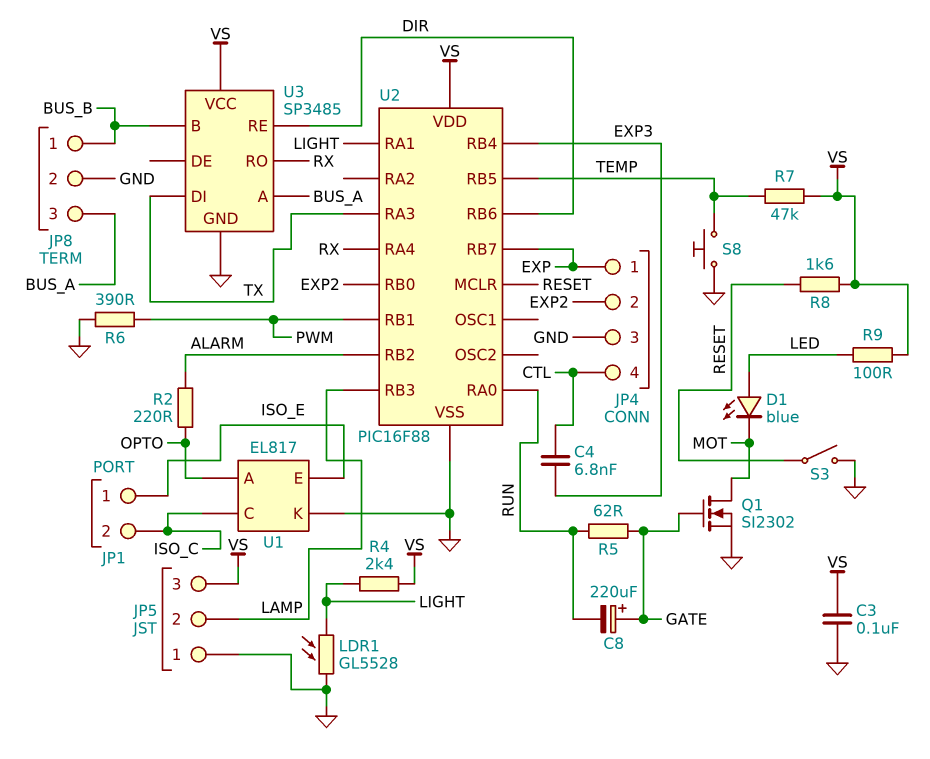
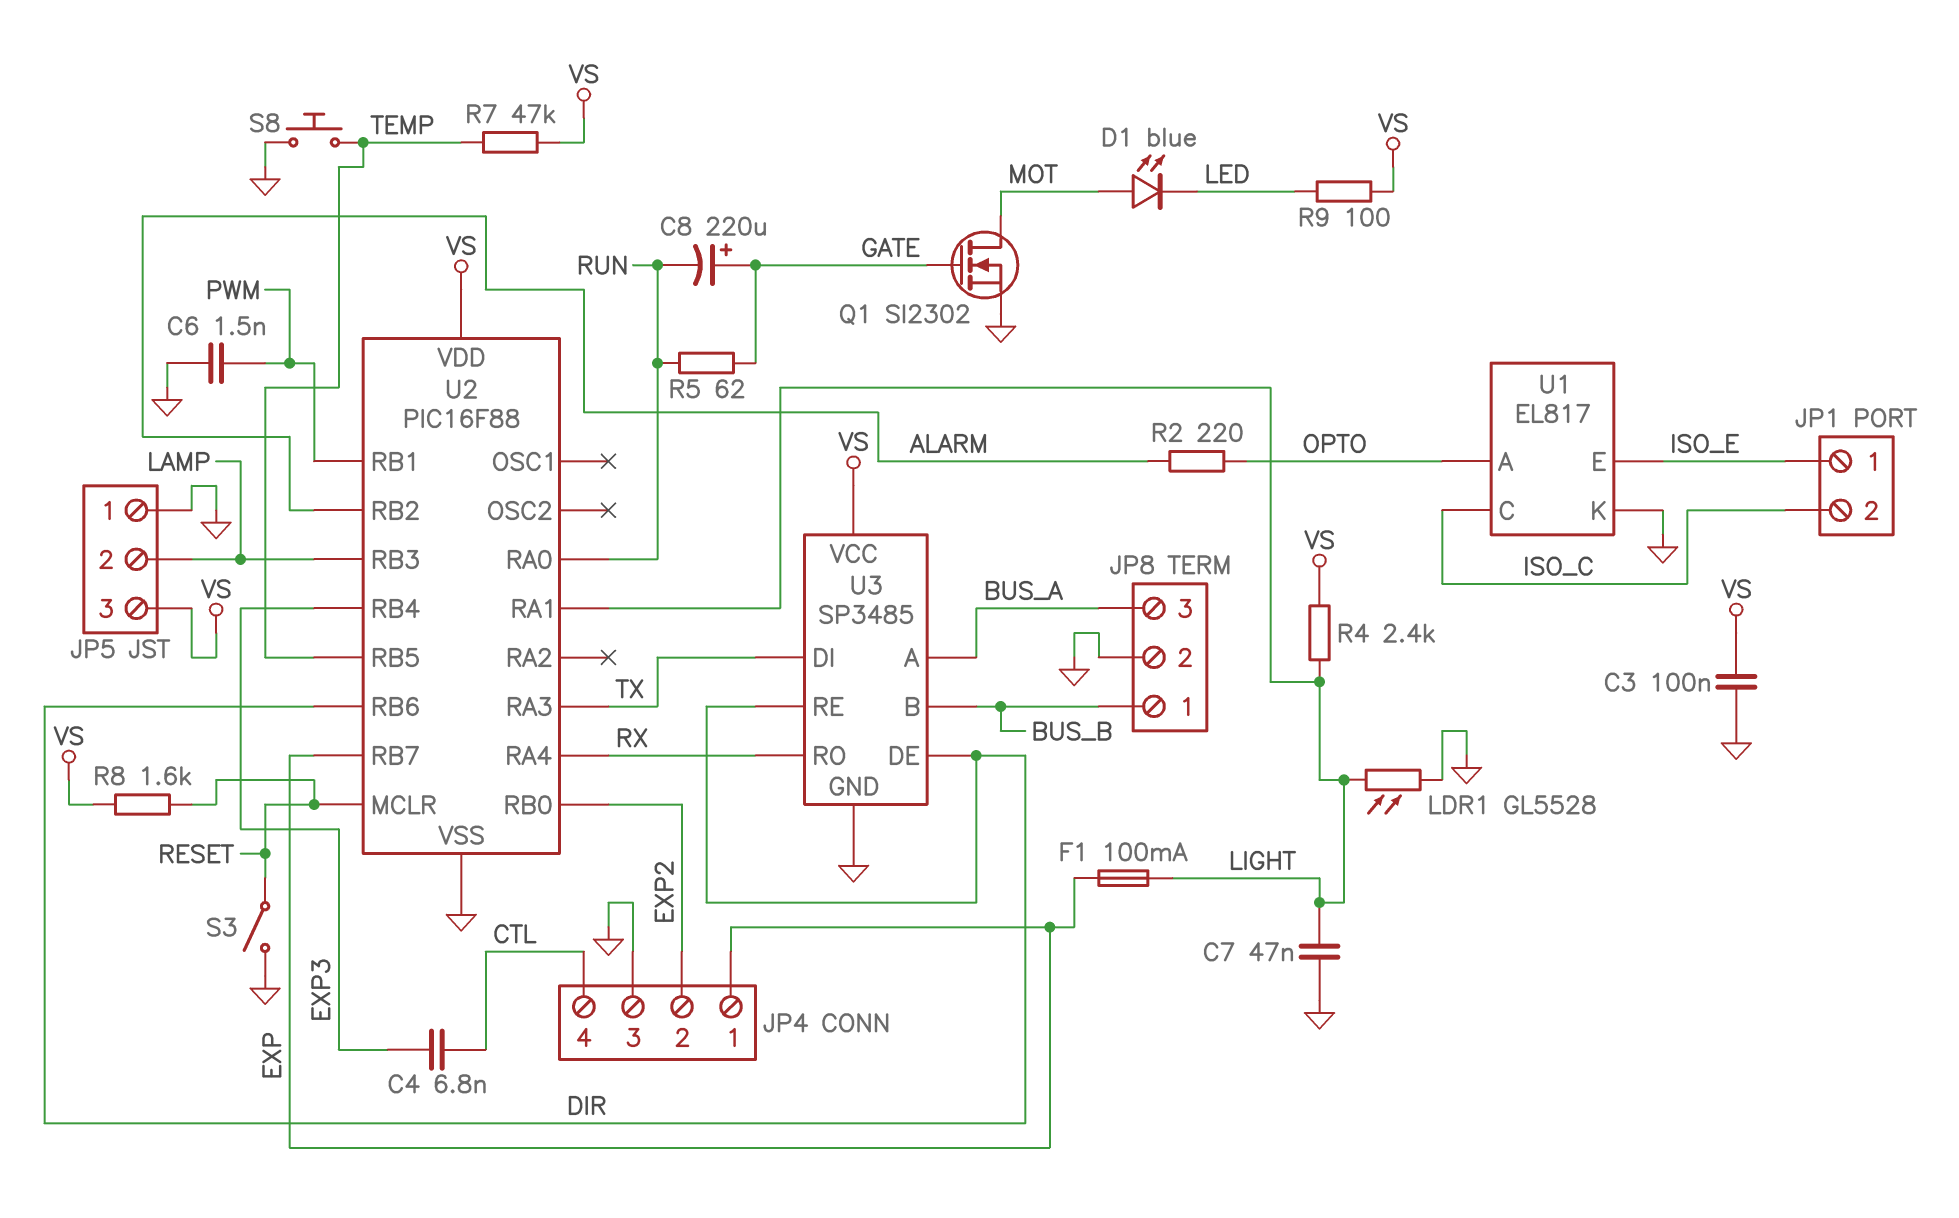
C6: none -> 1.5nF (GND, PWM)
C7: none -> 47nF (GND, LIGHT)
D1: LED blue (A LED, K MOT) -> LED blue (A MOT, K LED)
F1: none -> 100mA (EXP, LIGHT)
R6: 390 (GND, PWM) -> none
U3 pin DE: none -> DIR

